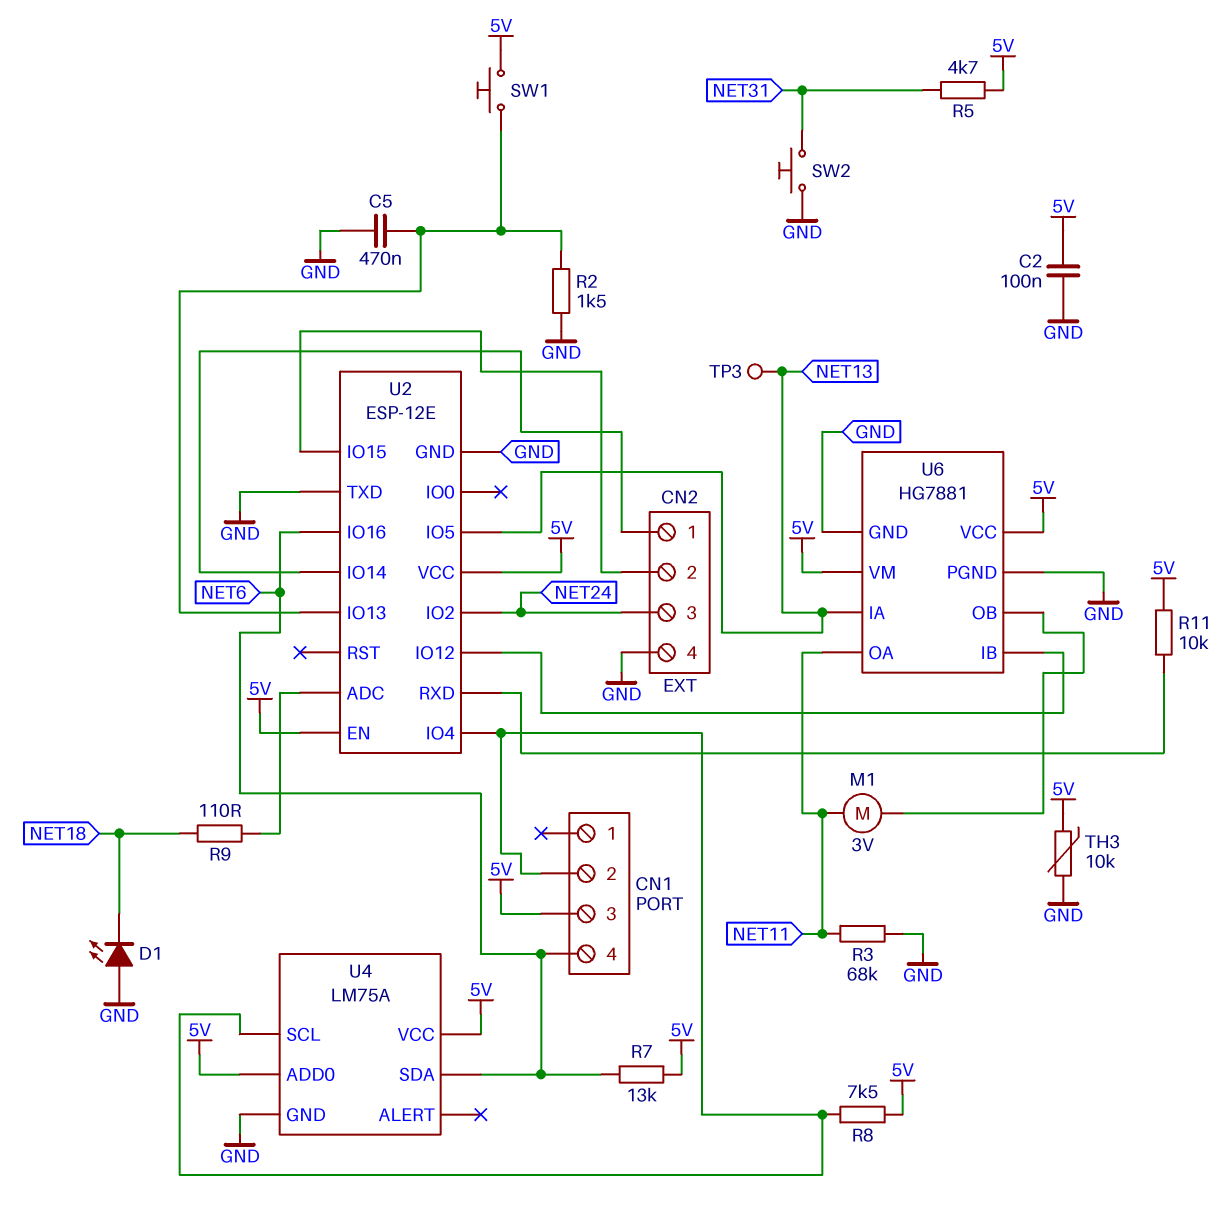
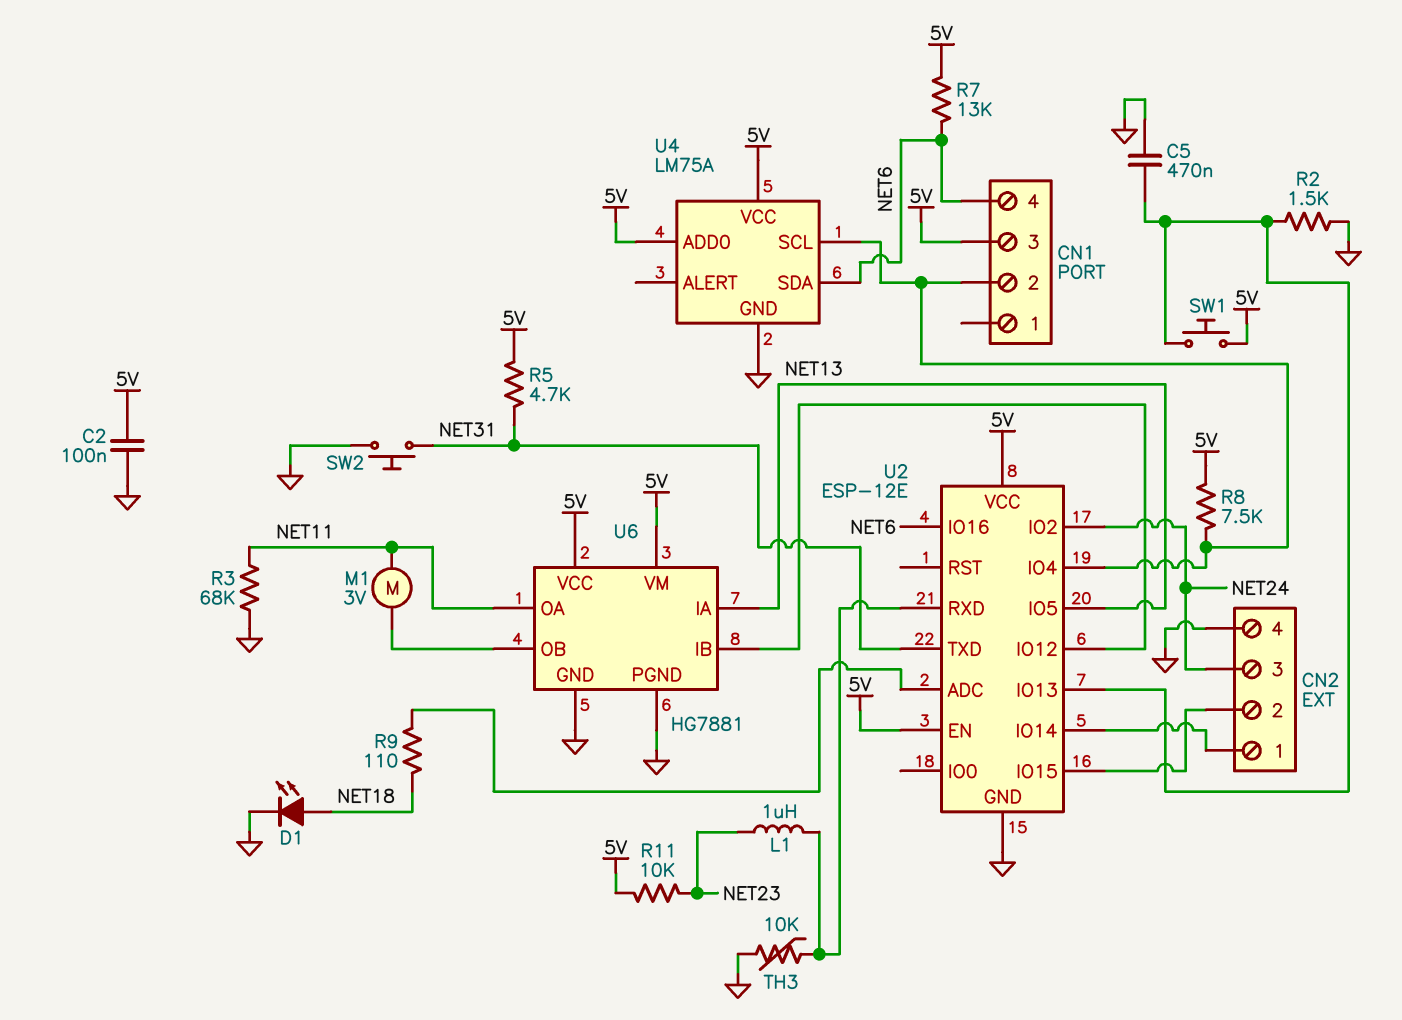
D1: LED (A GND, K NET18) -> LED (A NET18, K GND)
L1: none -> 1uH (NET23, U2/RXD)
R11: 10k (5V, U2/RXD) -> 10k (5V, NET23)
TH3: 10k (5V, GND) -> 10k (GND, U2/RXD)
TP3: test point (NET13) -> none
U2 pin TXD: GND -> NET31

